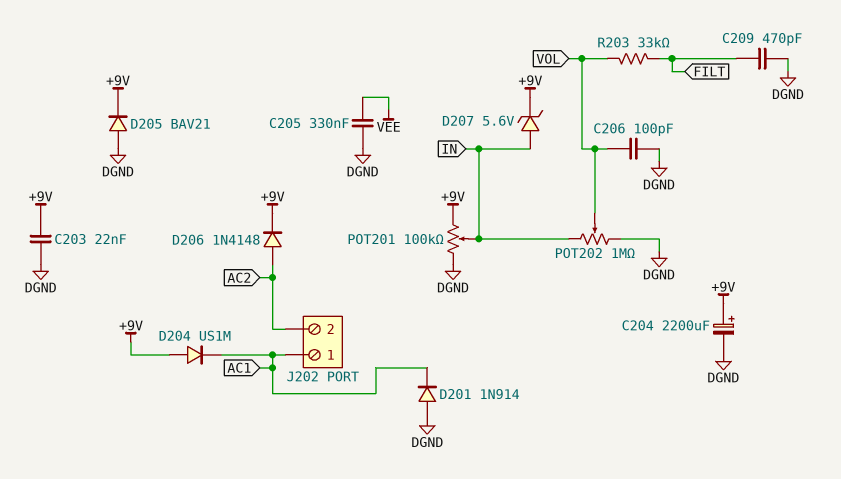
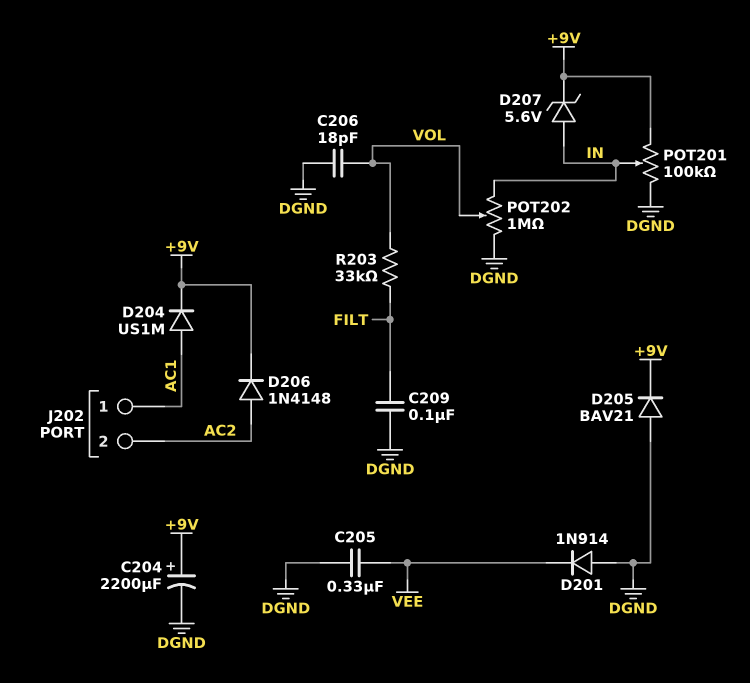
C203: 22nF (+9V, DGND) -> none
C206: 100pF (DGND, VOL) -> 18pF (DGND, VOL)
C209: 470pF (DGND, FILT) -> 100nF (DGND, FILT)
D201: diode 1N914 (A DGND, K AC1) -> diode 1N914 (A DGND, K VEE)
D204: diode US1M (A +9V, K AC1) -> diode US1M (A AC1, K +9V)

